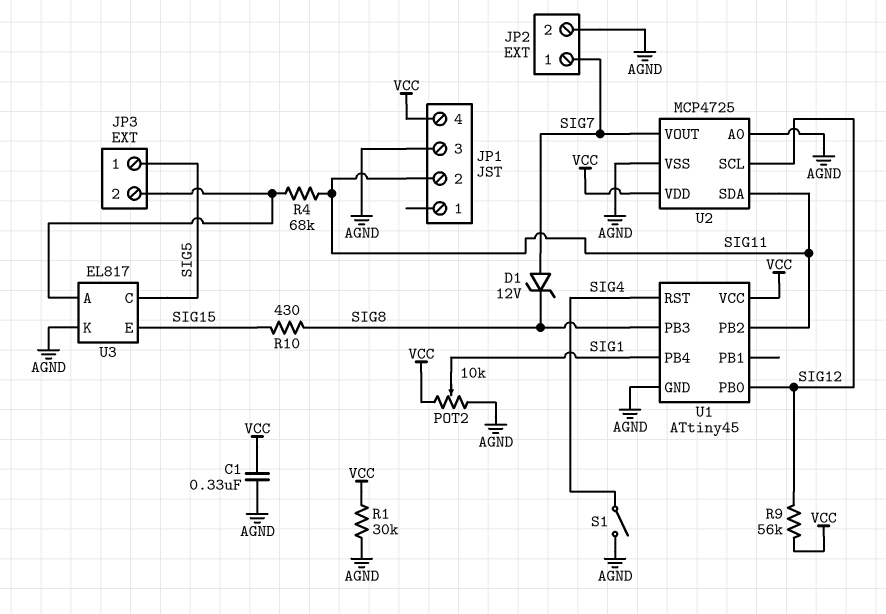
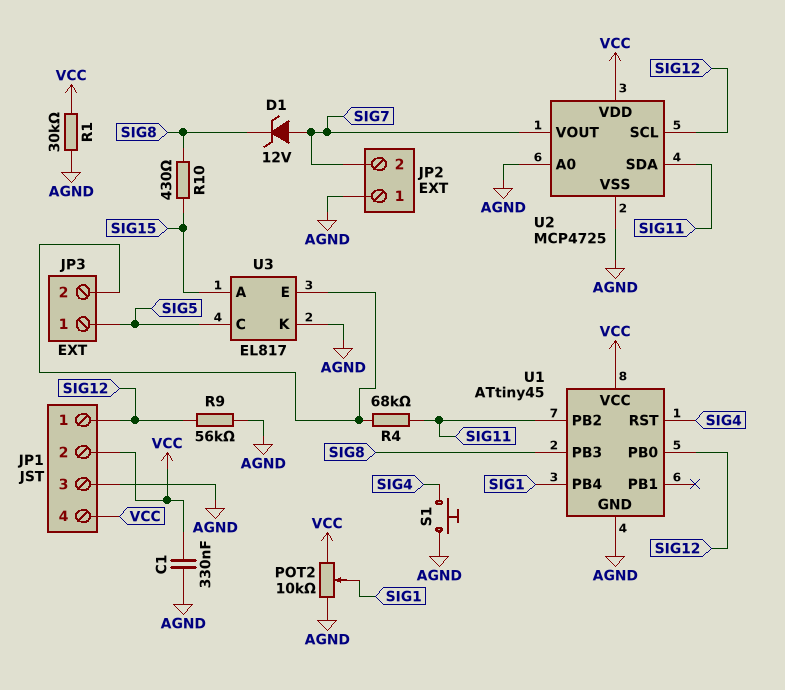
JP1 pin 1: none -> SIG12
JP1 pin 2: SIG11 -> VCC
JP2 pin 1: SIG7 -> AGND
JP2 pin 2: AGND -> SIG7
R9: 56k (SIG12, VCC) -> 56k (AGND, SIG12)
S1: switch (AGND, SIG4) -> button (AGND, SIG4)
U3 pin A: JP3/2 -> SIG15
U3 pin E: SIG15 -> JP3/2

